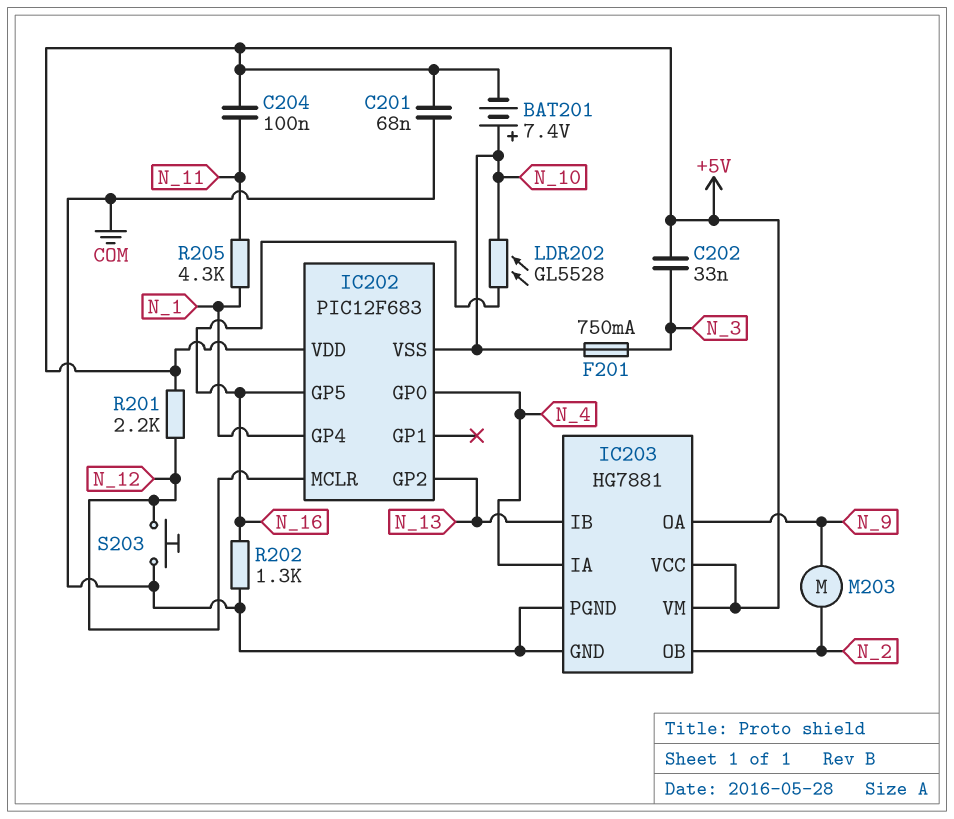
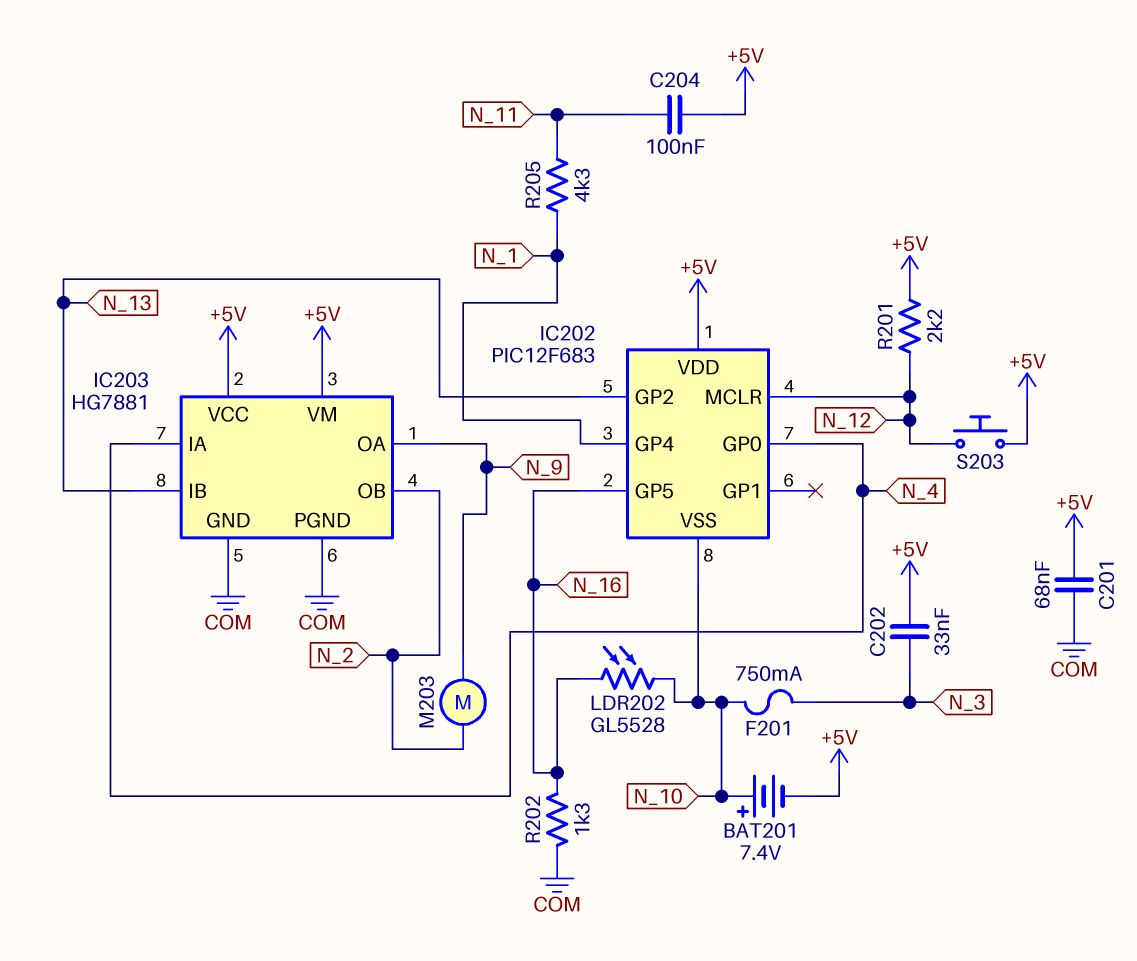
S203: button (COM, N_12) -> button (+5V, N_12)

